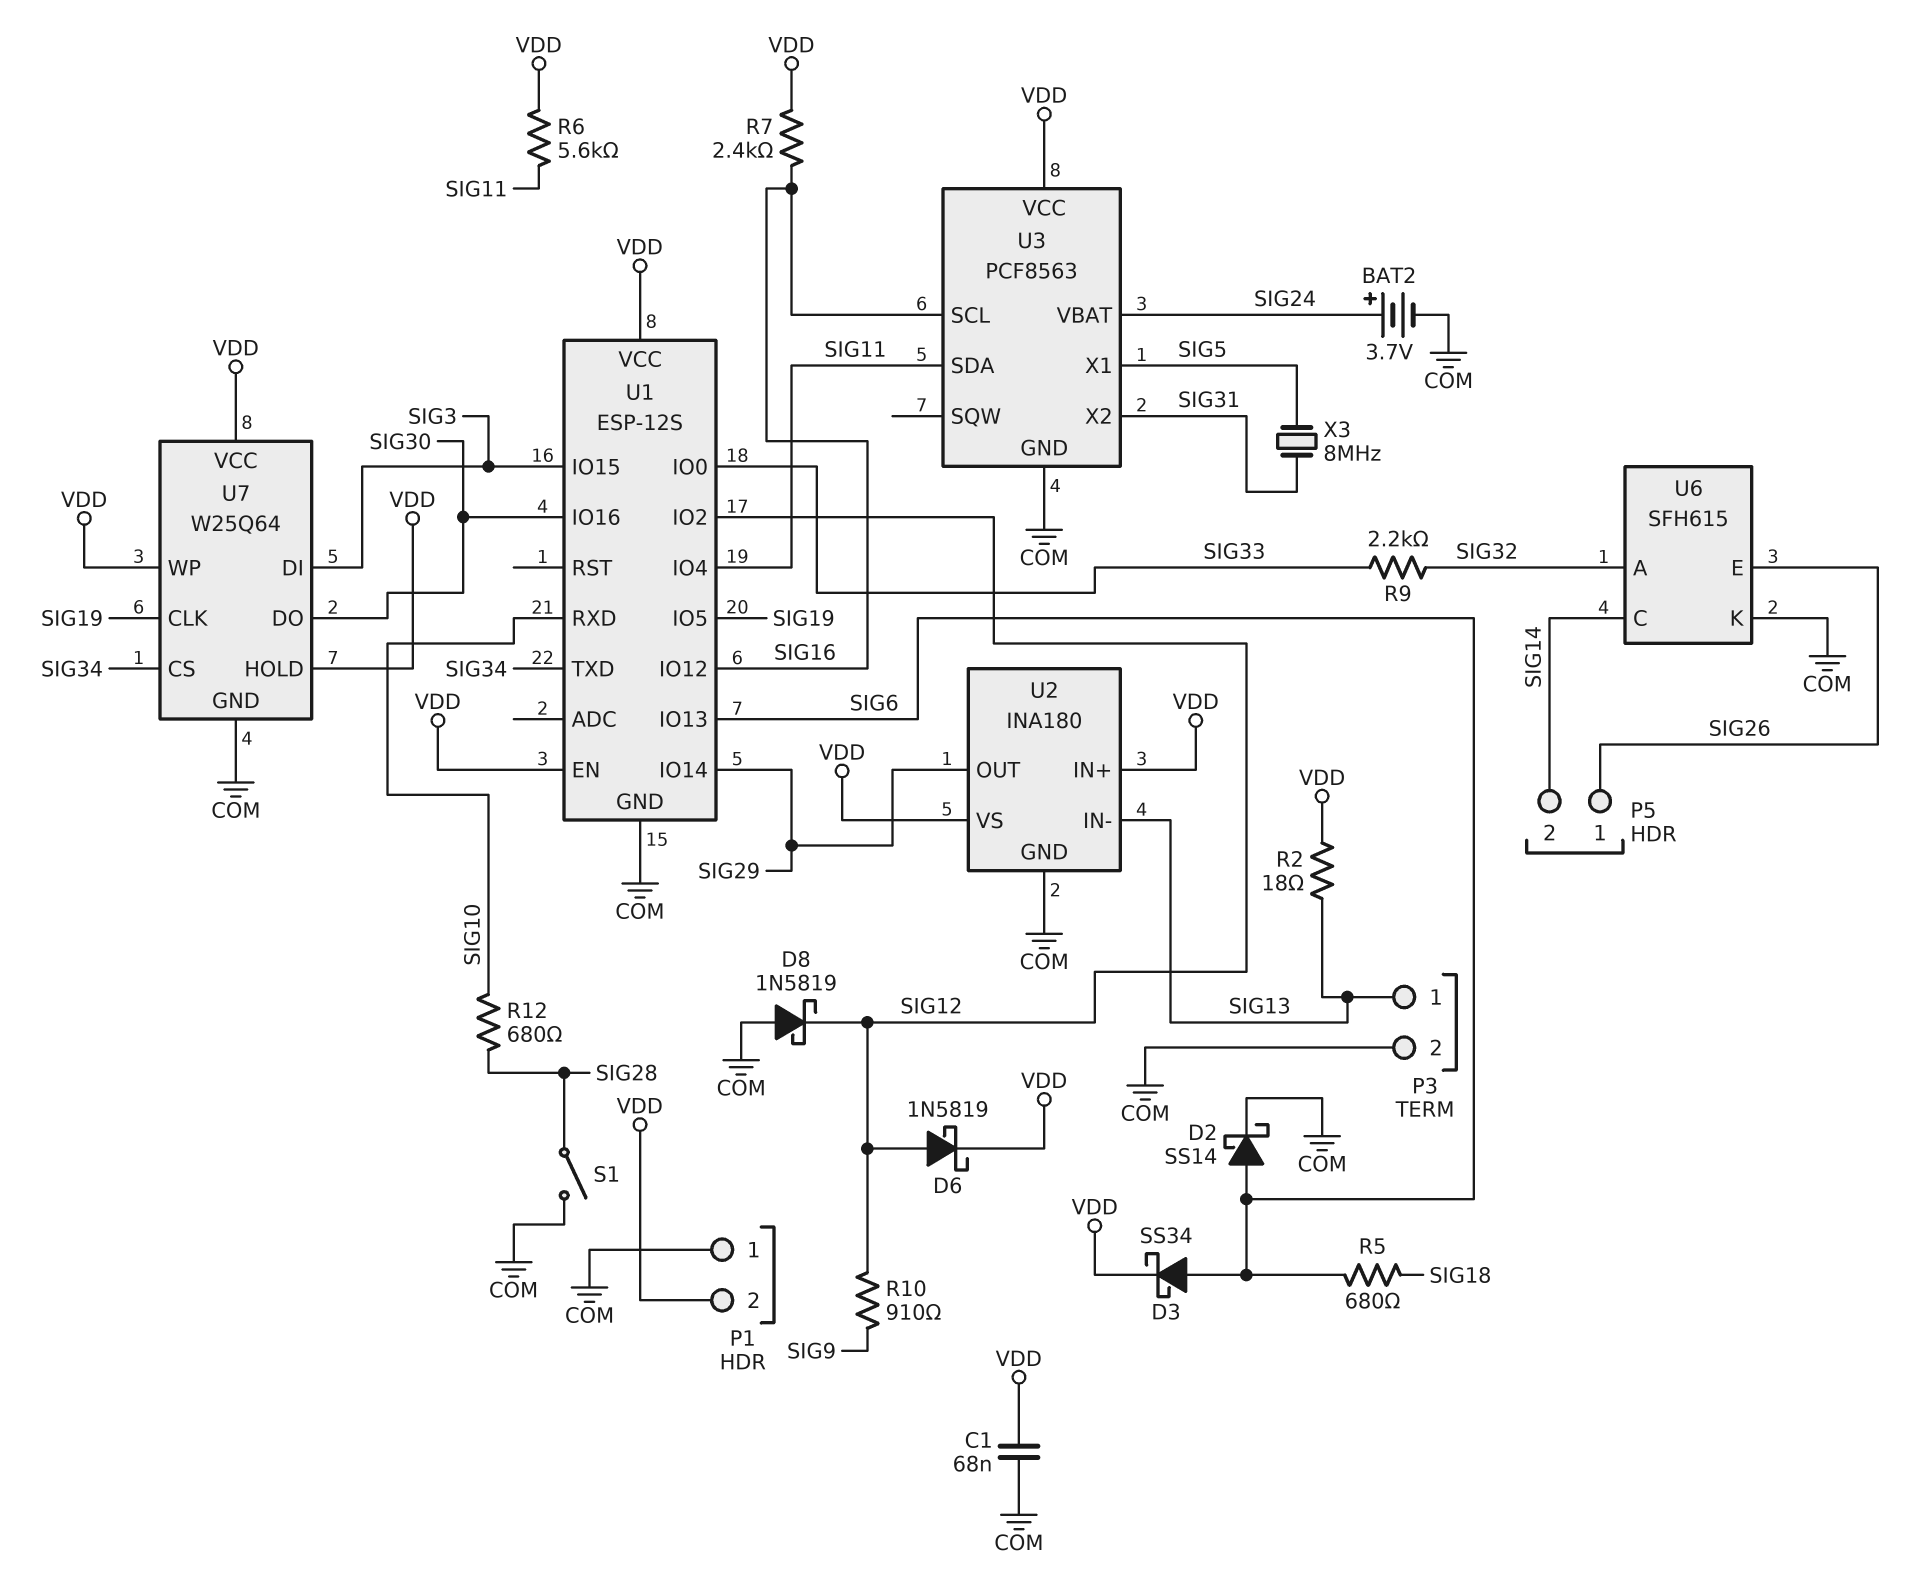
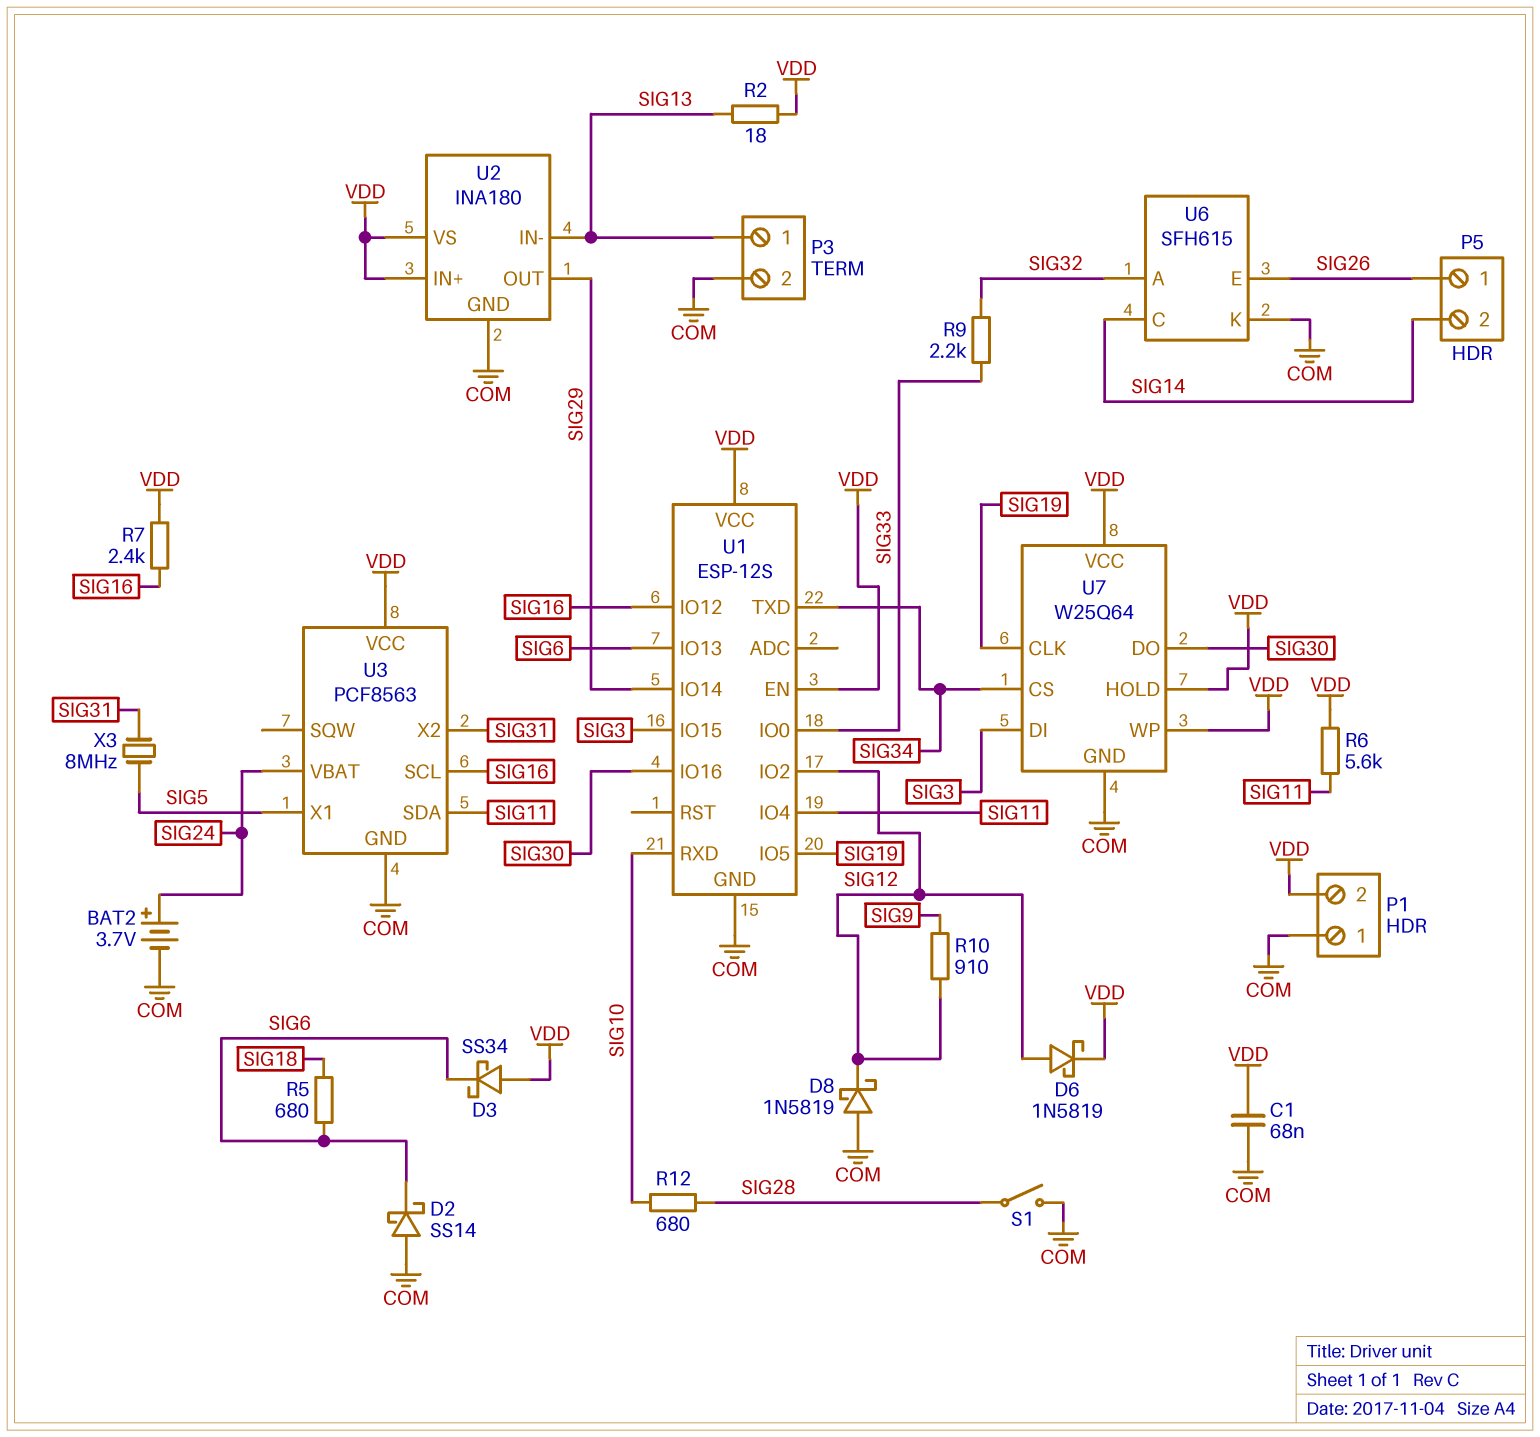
D2: schottky SS14 (A SIG6, K COM) -> schottky SS14 (A COM, K SIG6)
D3: schottky SS34 (A SIG6, K VDD) -> schottky SS34 (A VDD, K SIG6)

